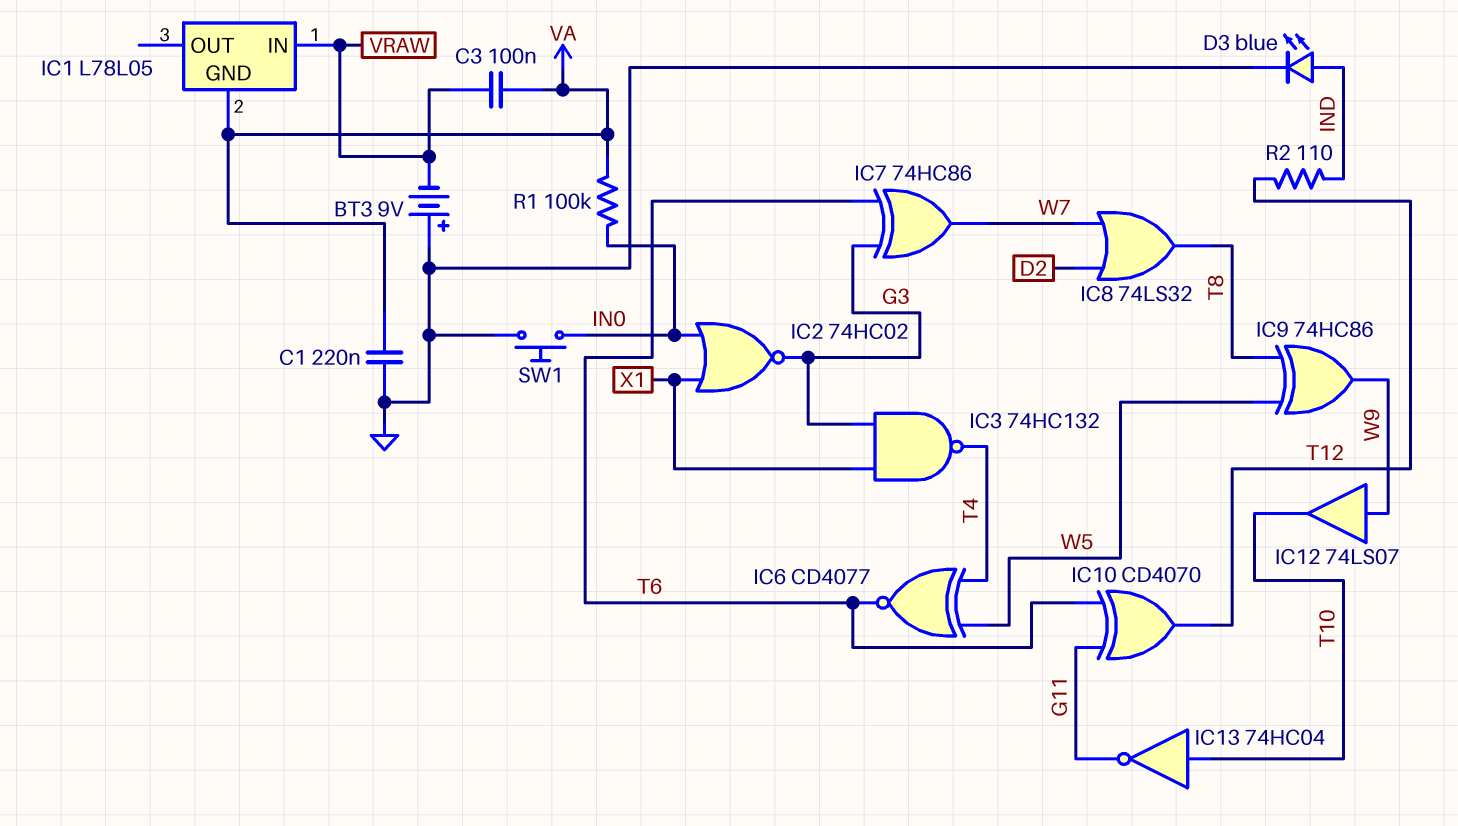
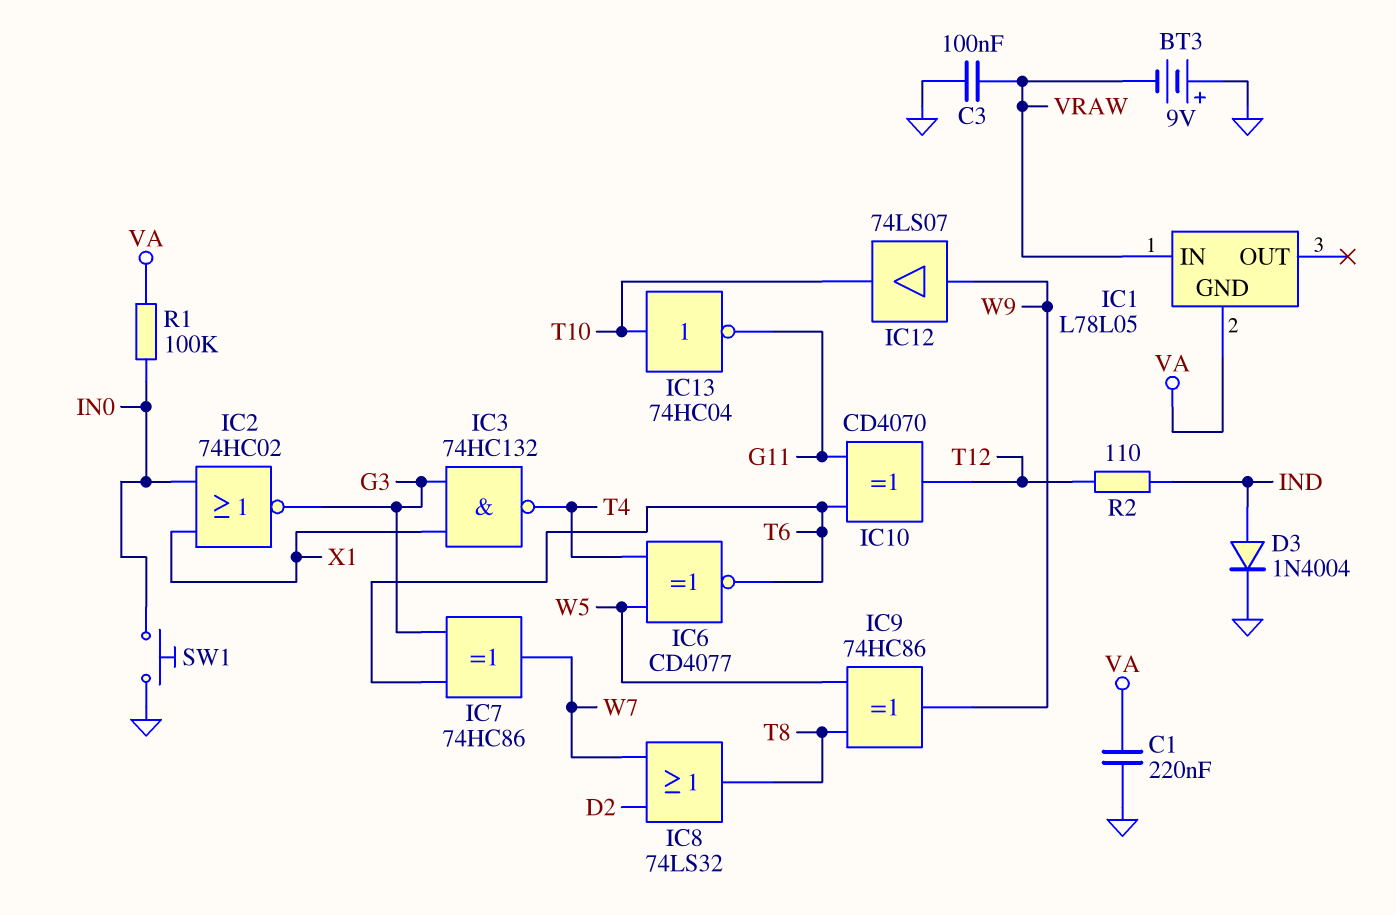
C3: 100nF (VA, VRAW) -> 100nF (GND, VRAW)
D3: LED blue (A IND, K GND) -> diode 1N4004 (A IND, K GND)

